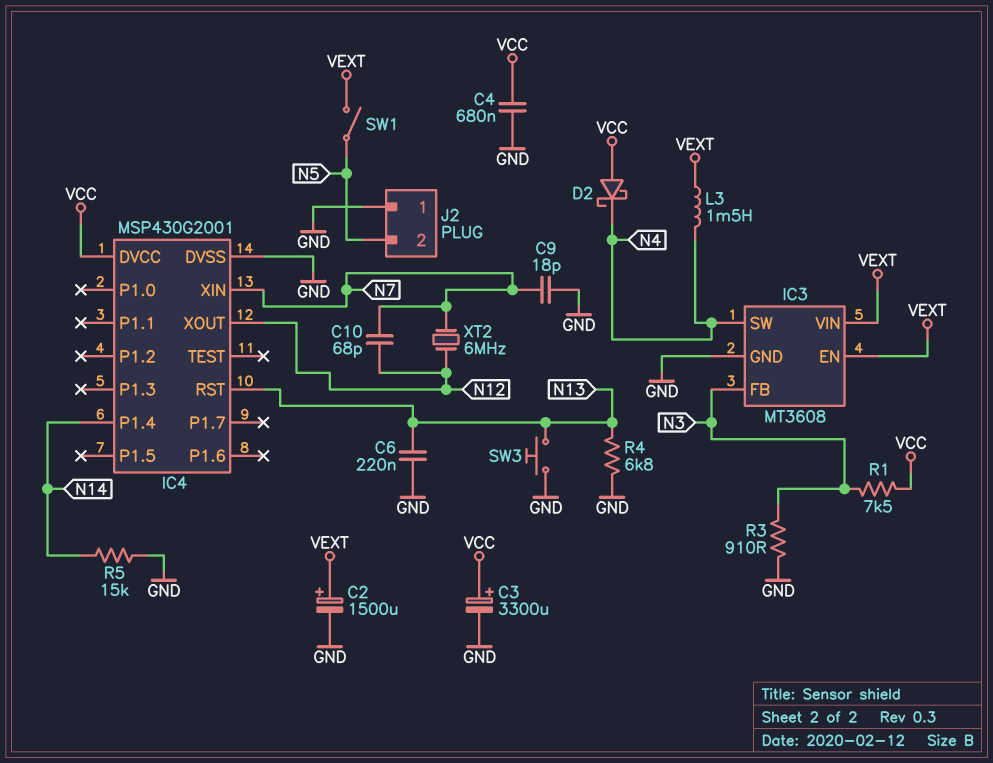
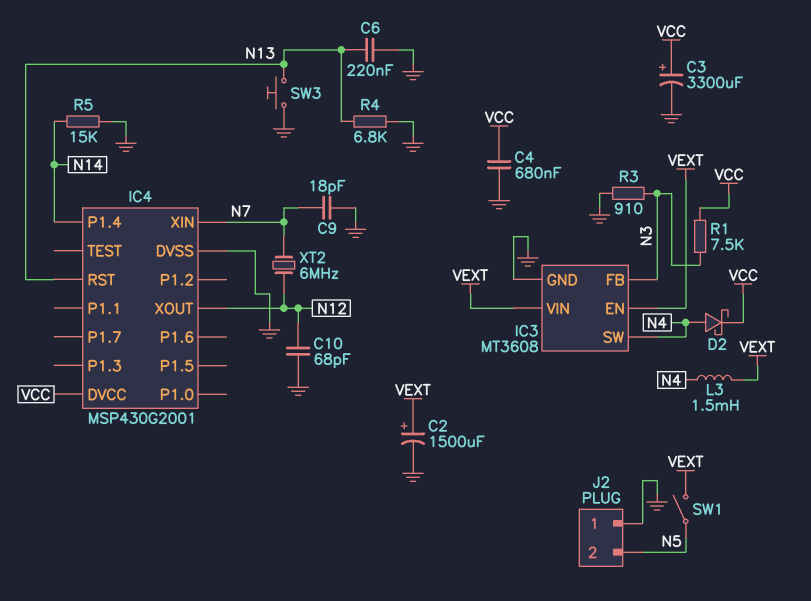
C10: 68pF (N7, N12) -> 68pF (GND, N12)
D2: schottky (A VCC, K N4) -> schottky (A N4, K VCC)

